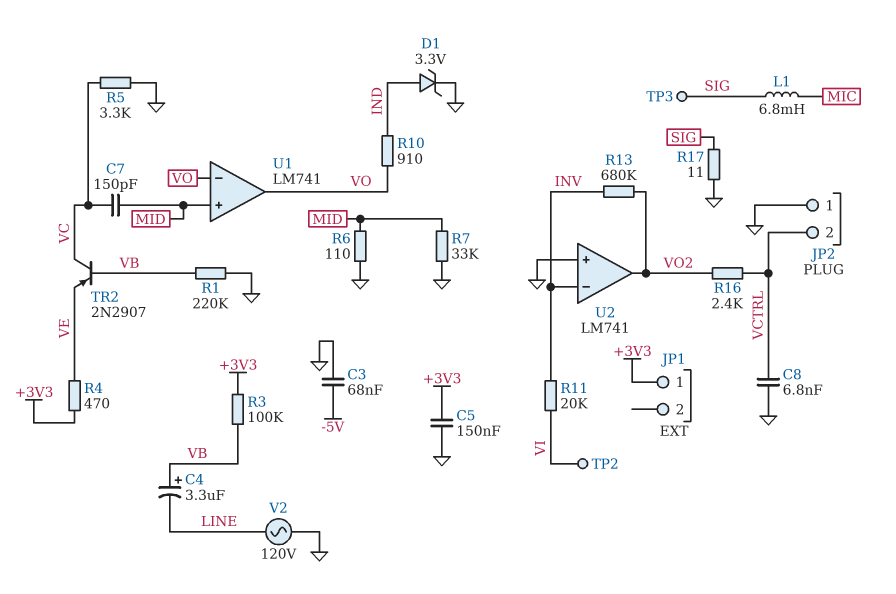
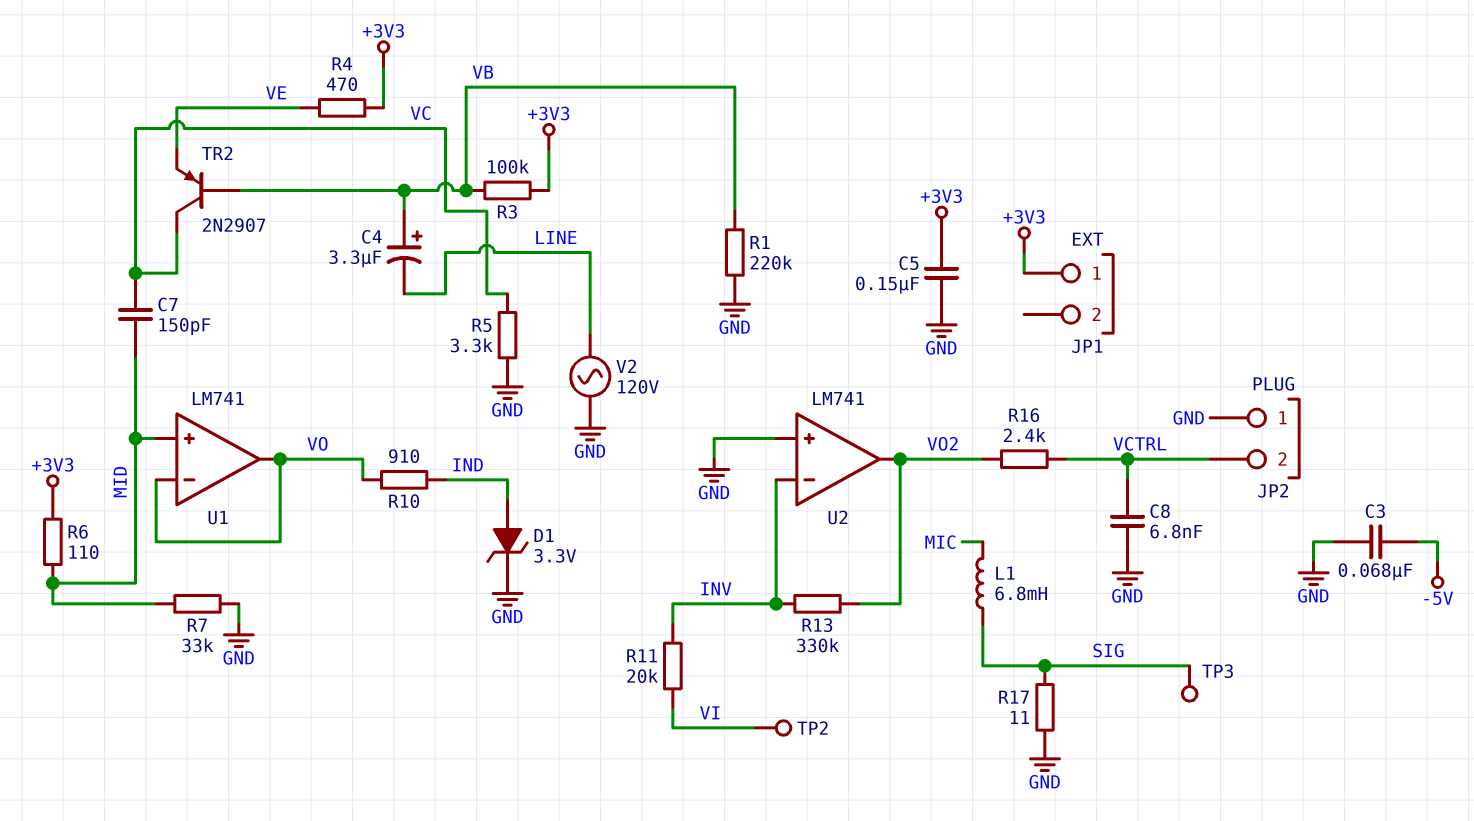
R6: 110 (GND, MID) -> 110 (+3V3, MID)
R13: 680k (INV, VO2) -> 330k (INV, VO2)

